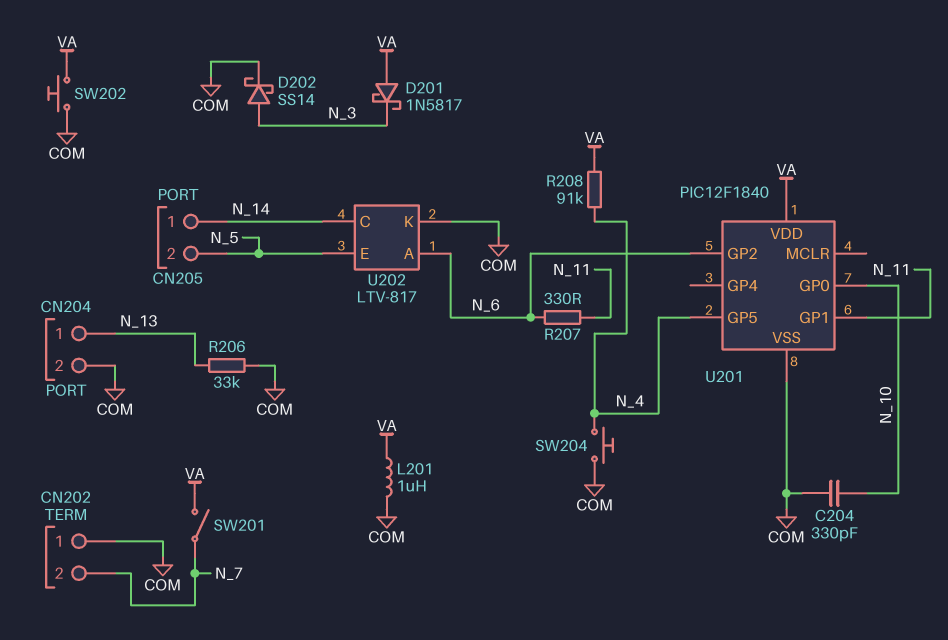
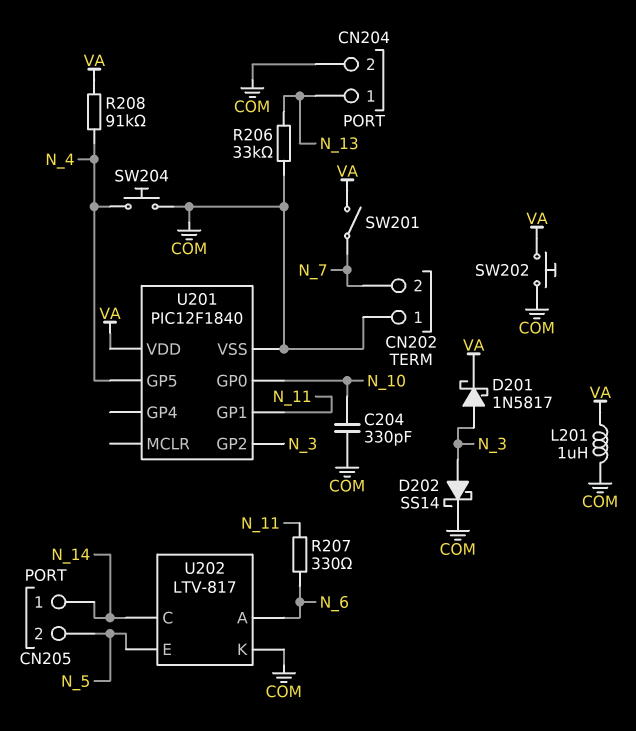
D201: schottky 1N5817 (A VA, K N_3) -> schottky 1N5817 (A N_3, K VA)
U201 pin GP2: N_6 -> N_3

